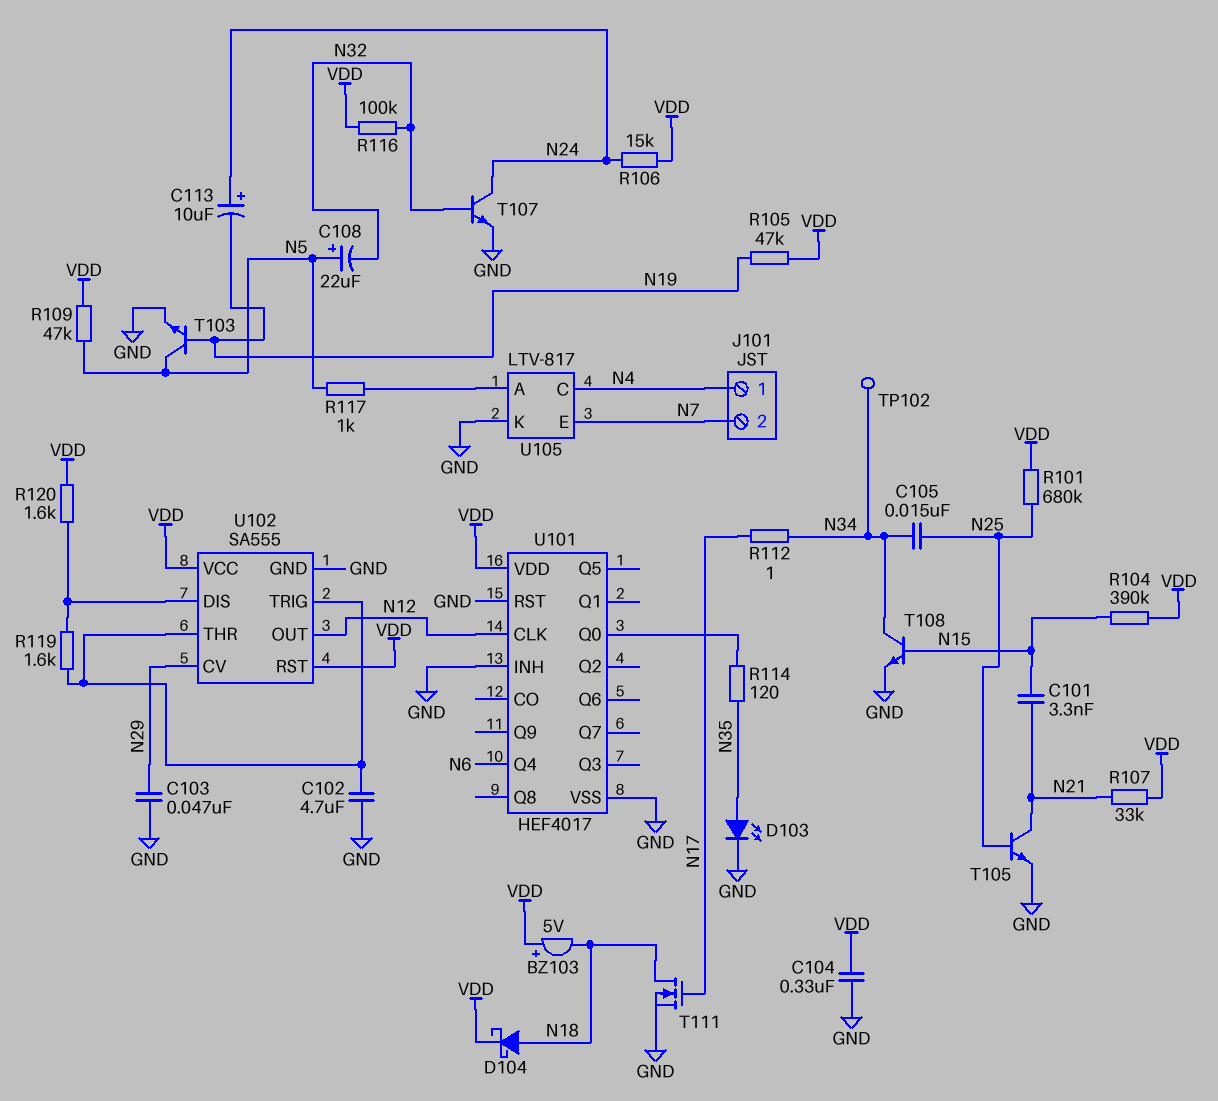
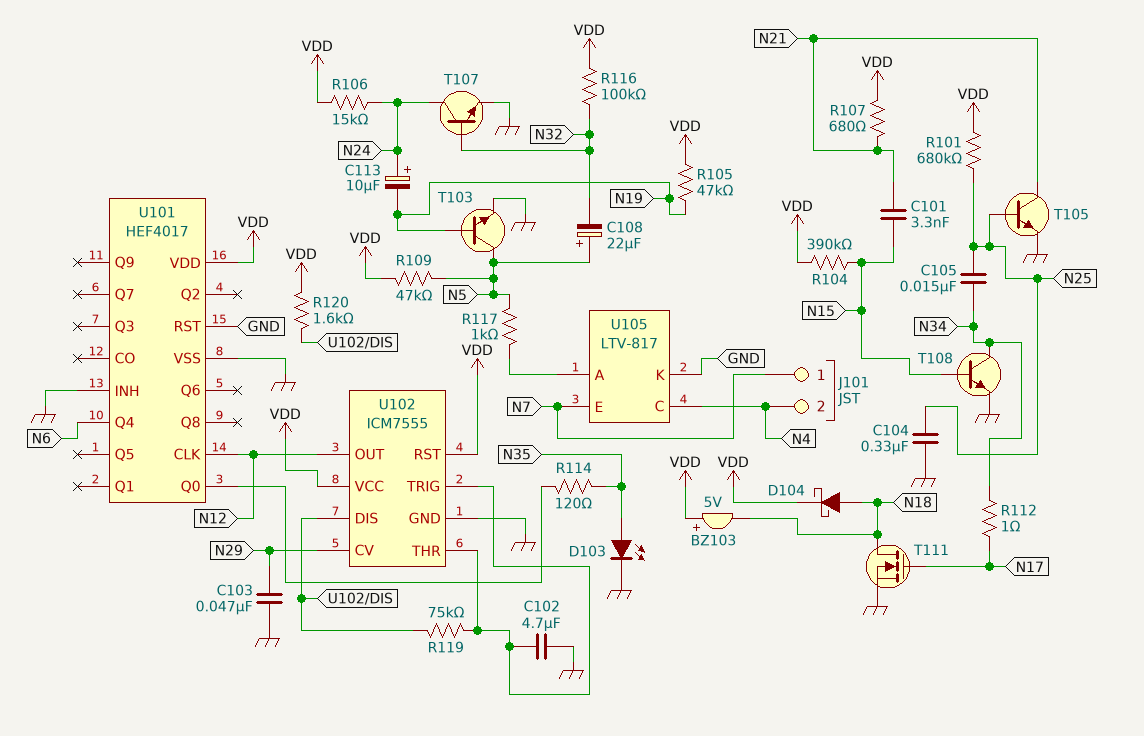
C104: 330nF (GND, VDD) -> 330nF (GND, N25)
J101 pin 1: N4 -> N7
J101 pin 2: N7 -> N4
R107: 33k (N21, VDD) -> 680 (N21, VDD)
R119: 1.6k (U102/DIS, U102/THR) -> 75k (U102/DIS, U102/THR)
TP102: test point (N34) -> none
U102: SA555 -> ICM7555

